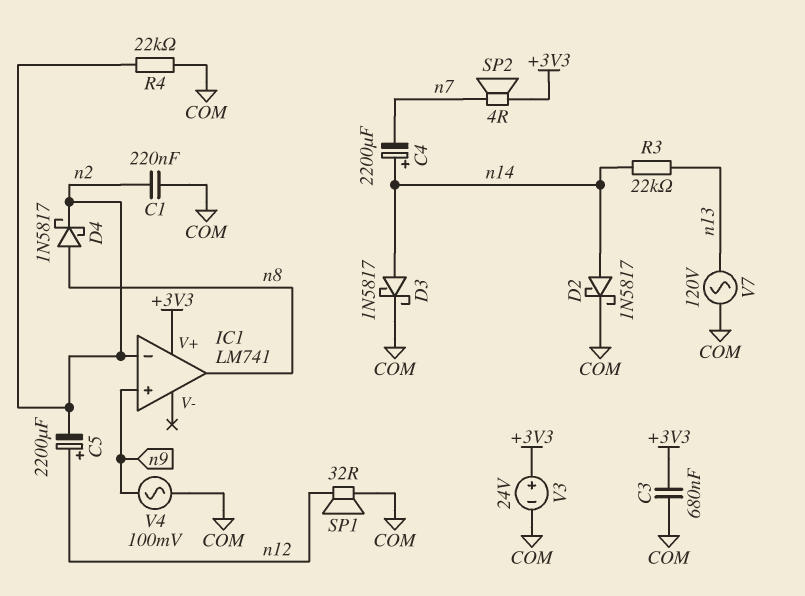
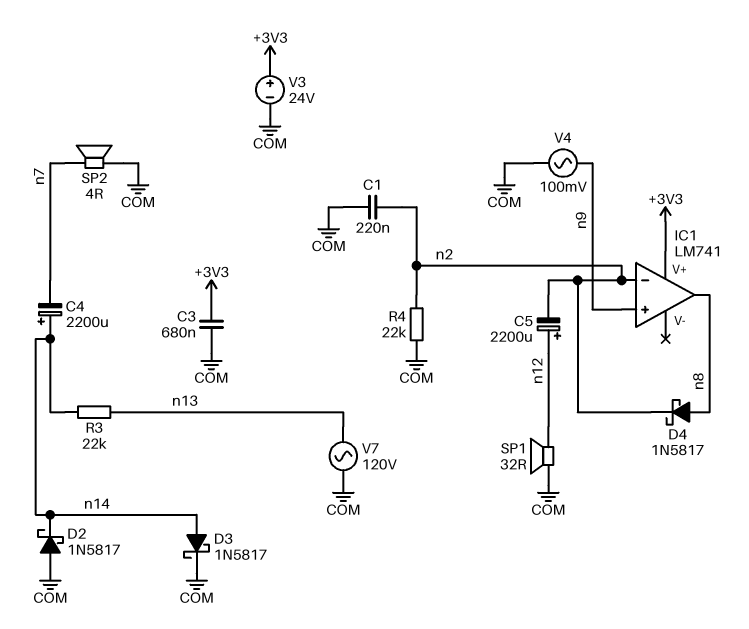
D2: schottky 1N5817 (A n14, K COM) -> schottky 1N5817 (A COM, K n14)
SP2: speaker 4R (+3V3, n7) -> speaker 4R (COM, n7)

